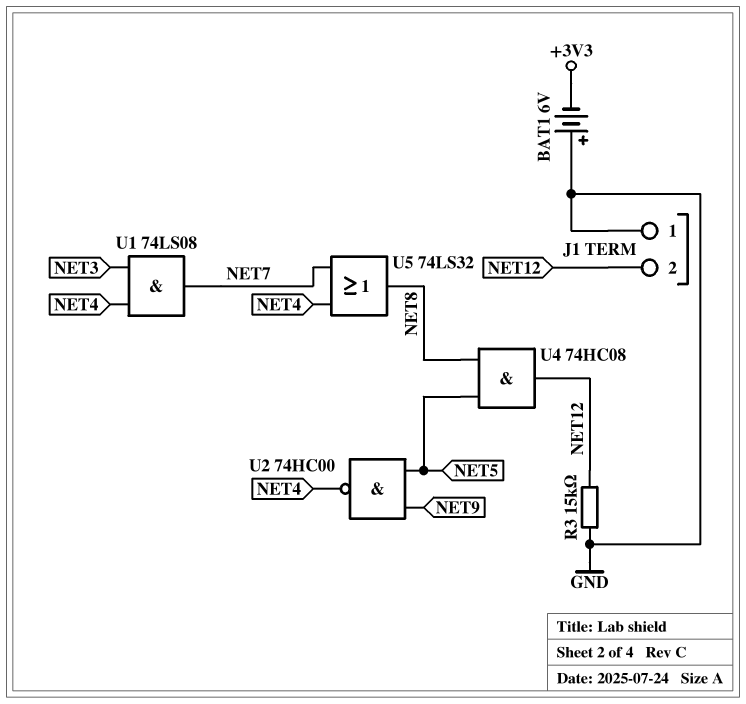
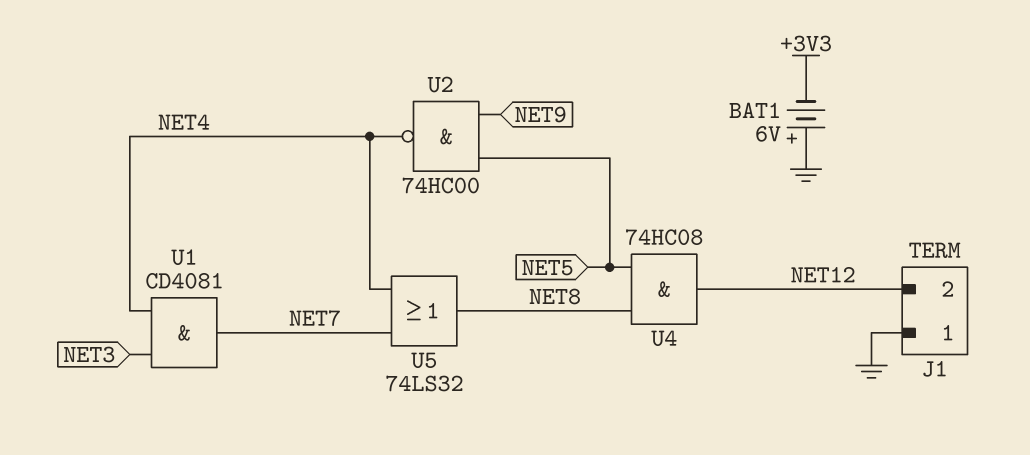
R3: 15k (GND, NET12) -> none
U1: AND 74LS08 (in NET3, in NET4, out NET7) -> AND CD4081 (in NET3, in NET4, out NET7)

